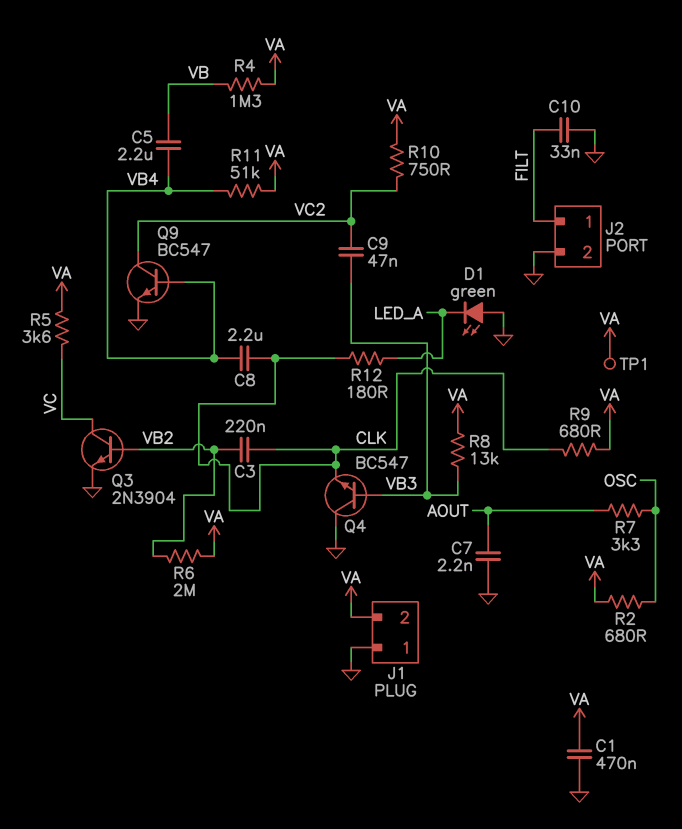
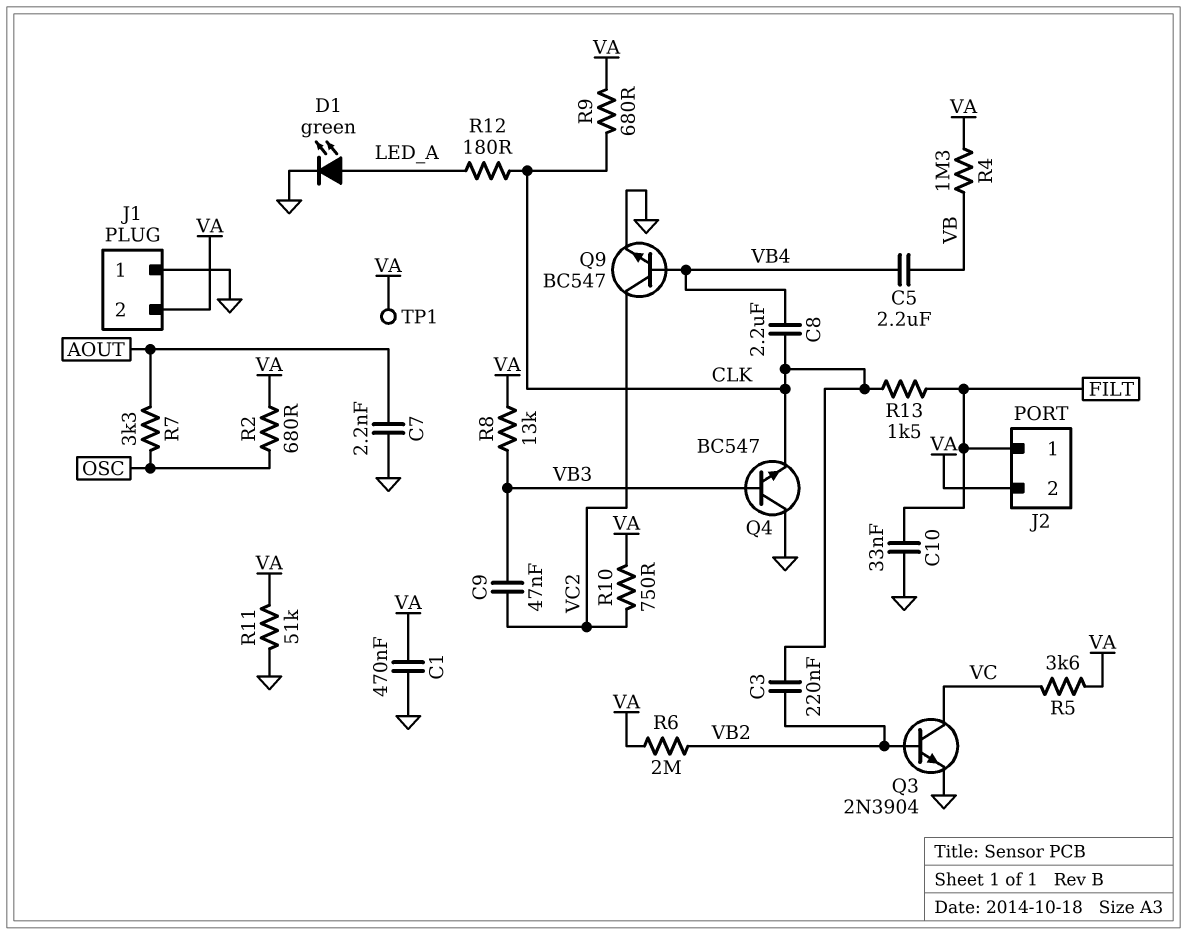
D1: LED green (A GND, K LED_A) -> LED green (A LED_A, K GND)
J2 pin 2: GND -> VA
R11: 51k (VA, VB4) -> 51k (GND, VA)
R13: none -> 1.5k (CLK, FILT)

